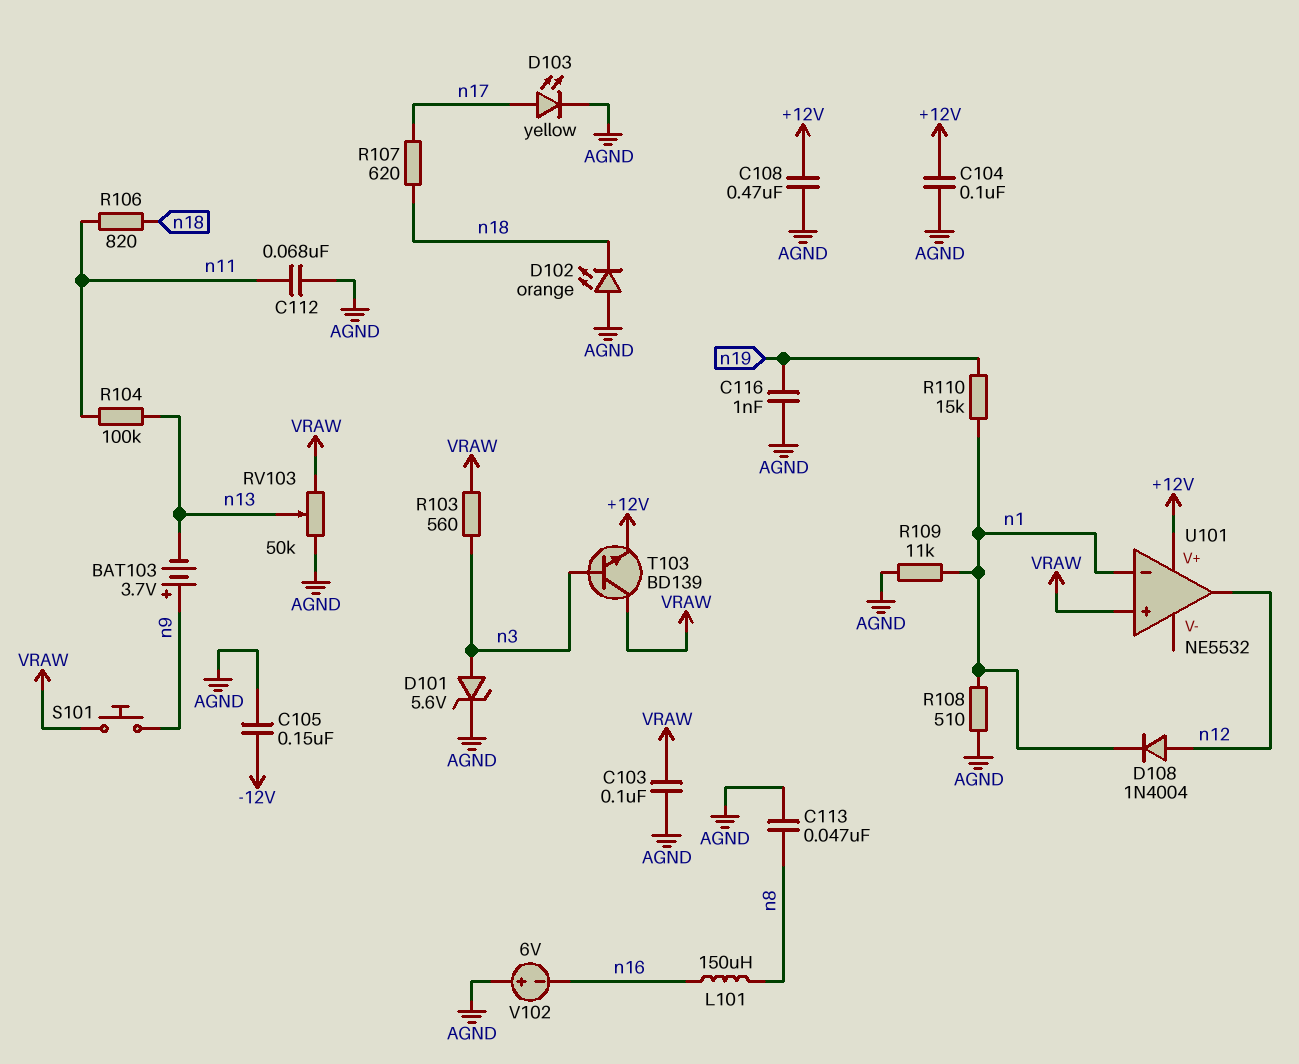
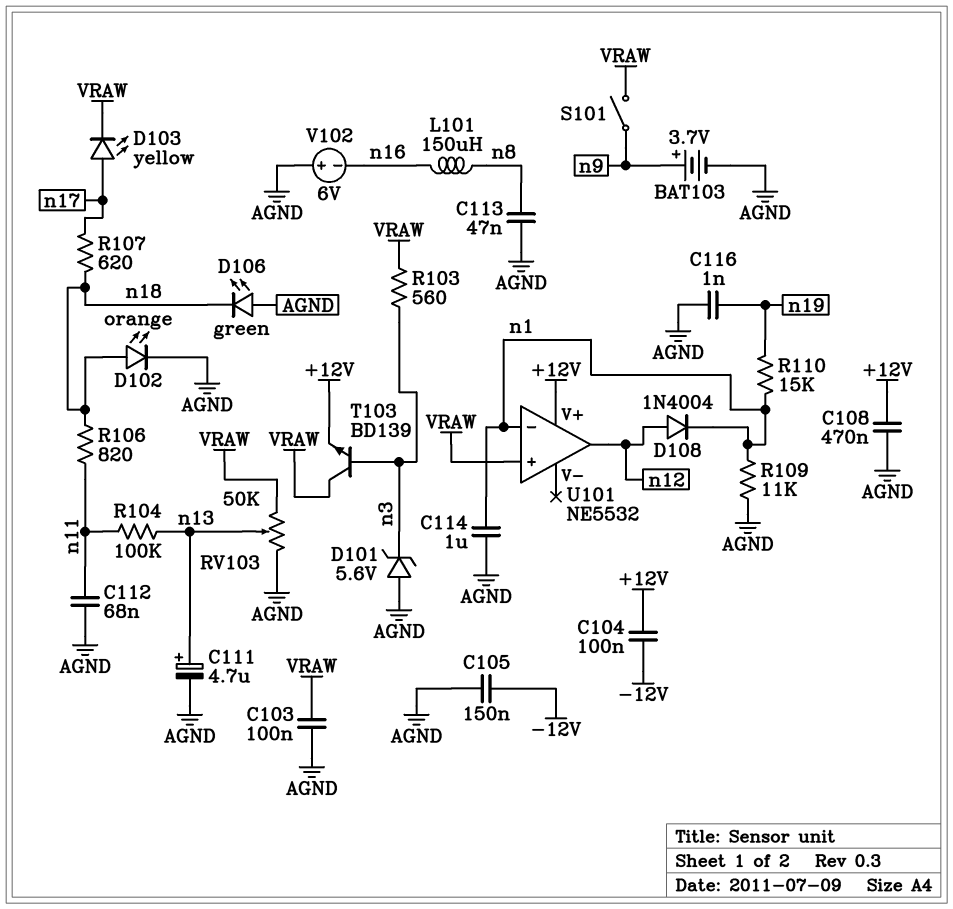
BAT103: 3.7V (plus n9, minus n13) -> 3.7V (plus n9, minus AGND)
C104: 100nF (+12V, AGND) -> 100nF (+12V, -12V)
C111: none -> 4.7uF (plus n13, minus AGND)
C114: none -> 1uF (AGND, n1)
D101: zener 5.6V (A n3, K AGND) -> zener 5.6V (A AGND, K n3)
D102: LED orange (A AGND, K n18) -> LED orange (A n18, K AGND)
D103: LED yellow (A n17, K AGND) -> LED yellow (A n17, K VRAW)
D106: none -> LED green (A AGND, K n18)
R108: 510 (AGND, n1) -> none
S101: button (VRAW, n9) -> switch (VRAW, n9)

